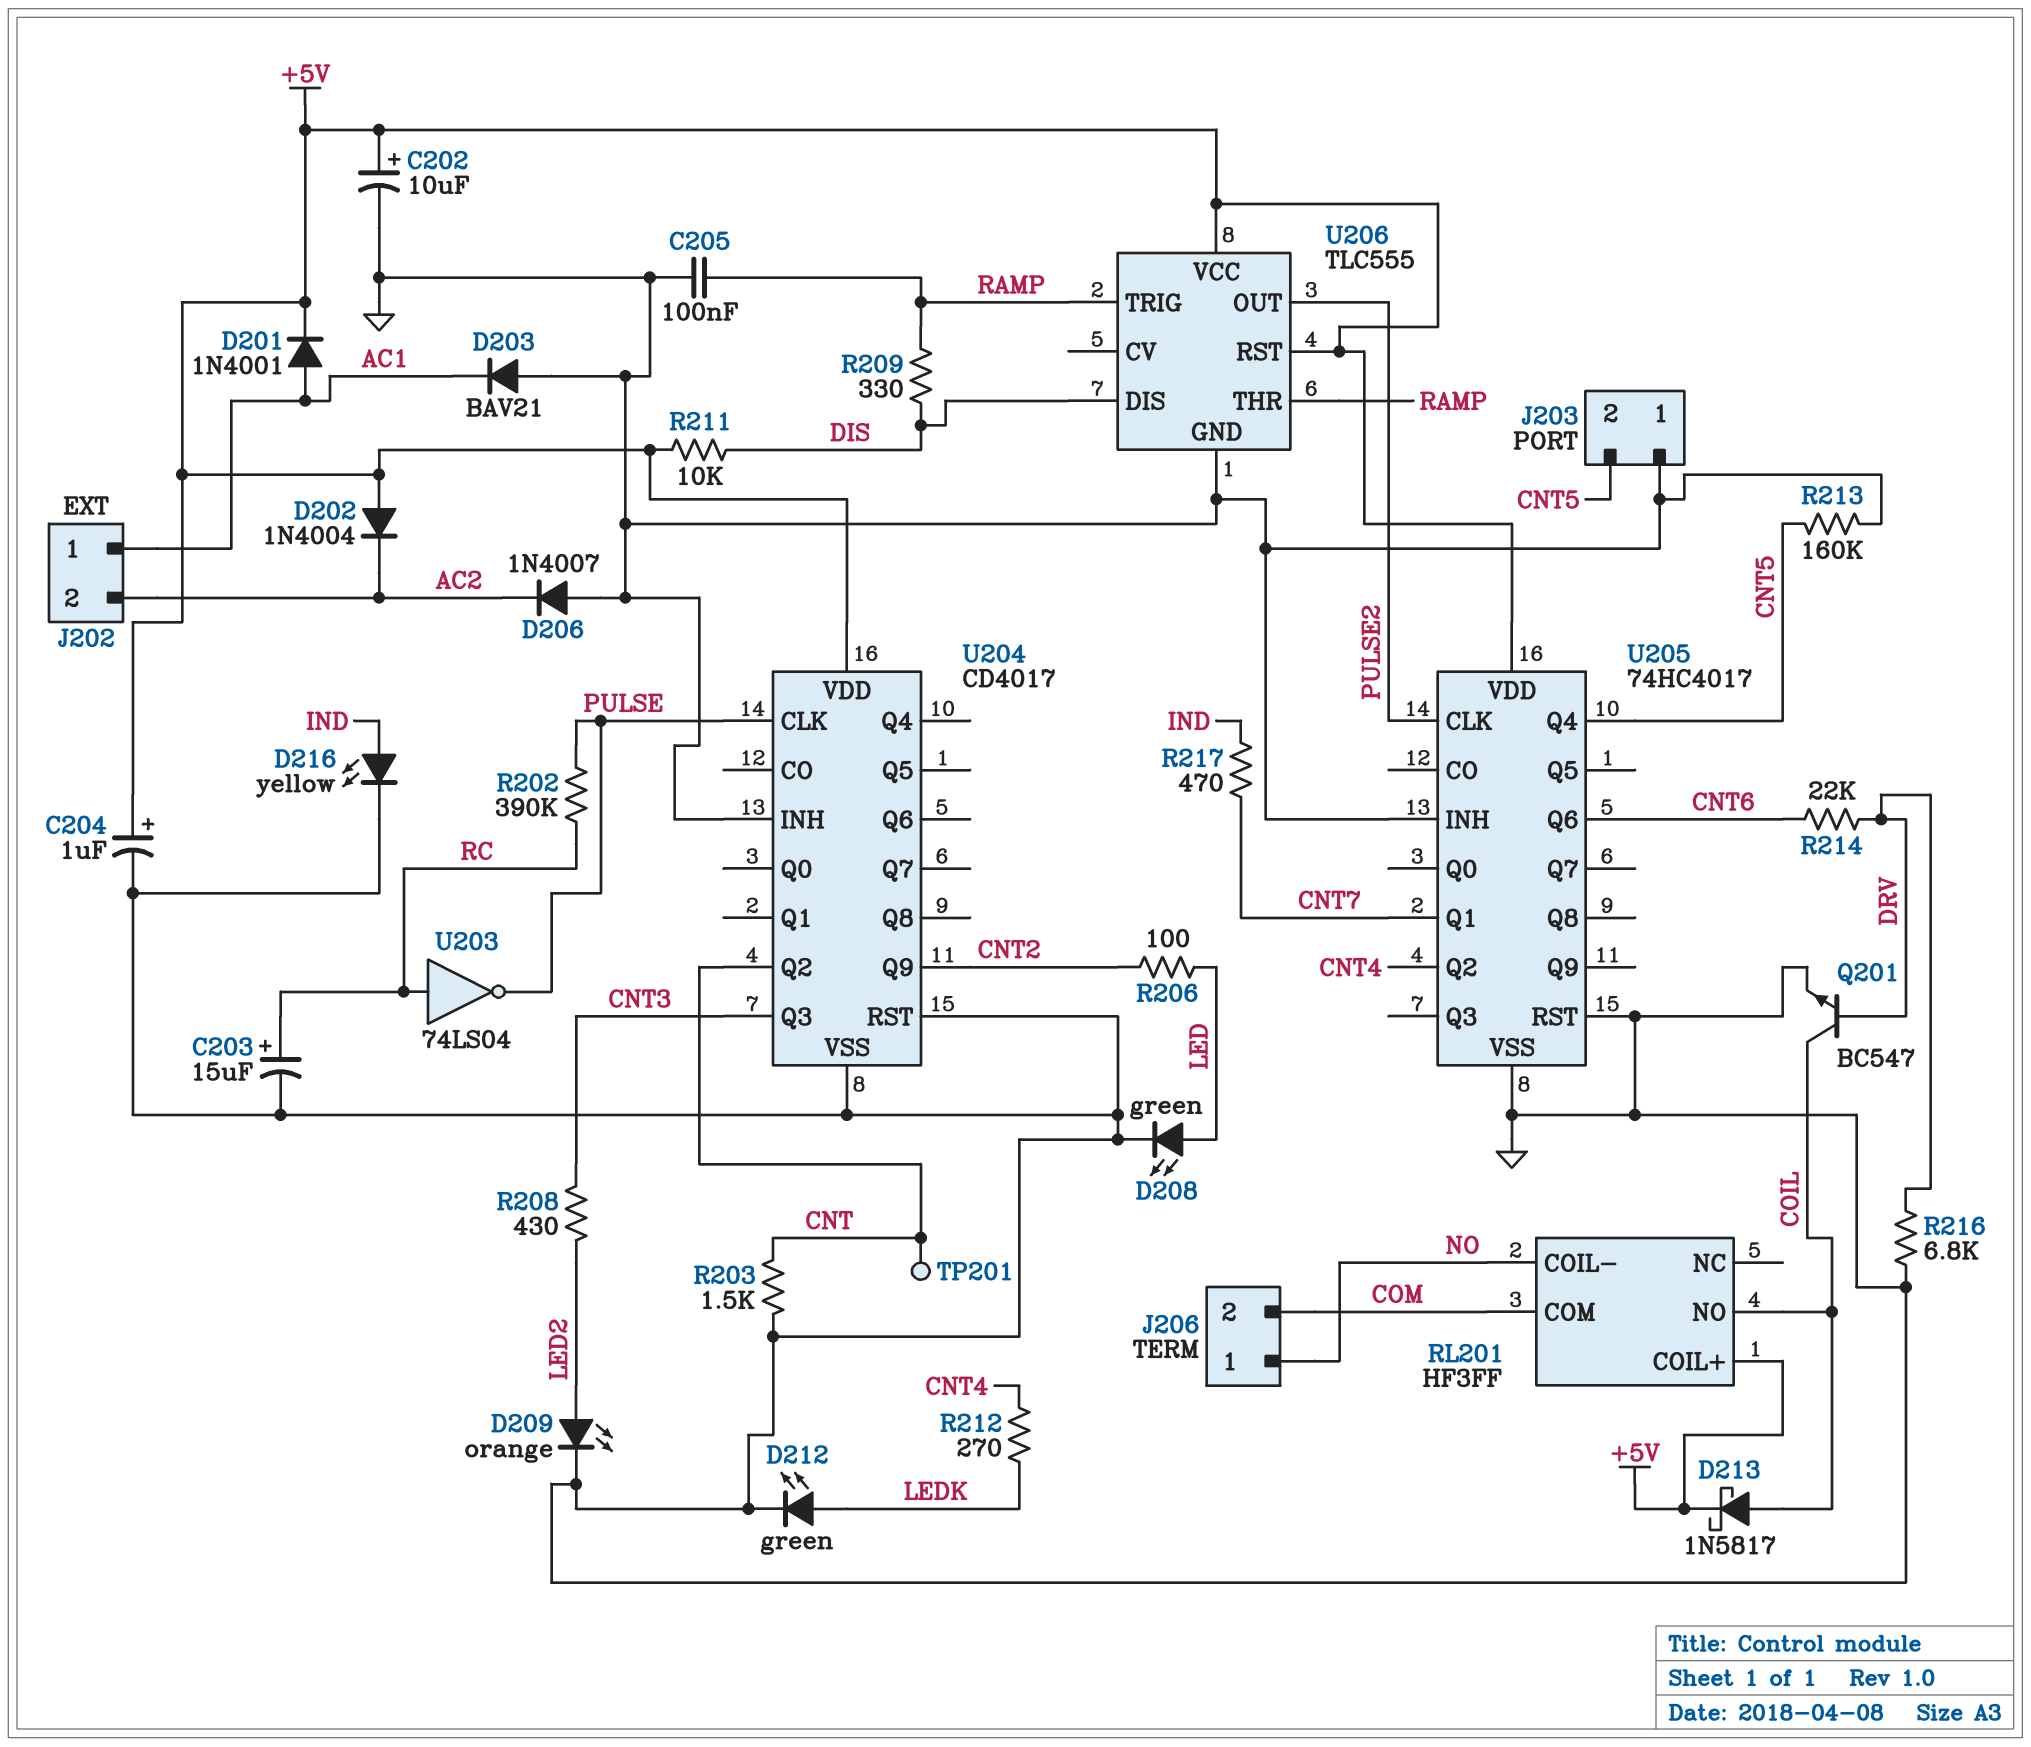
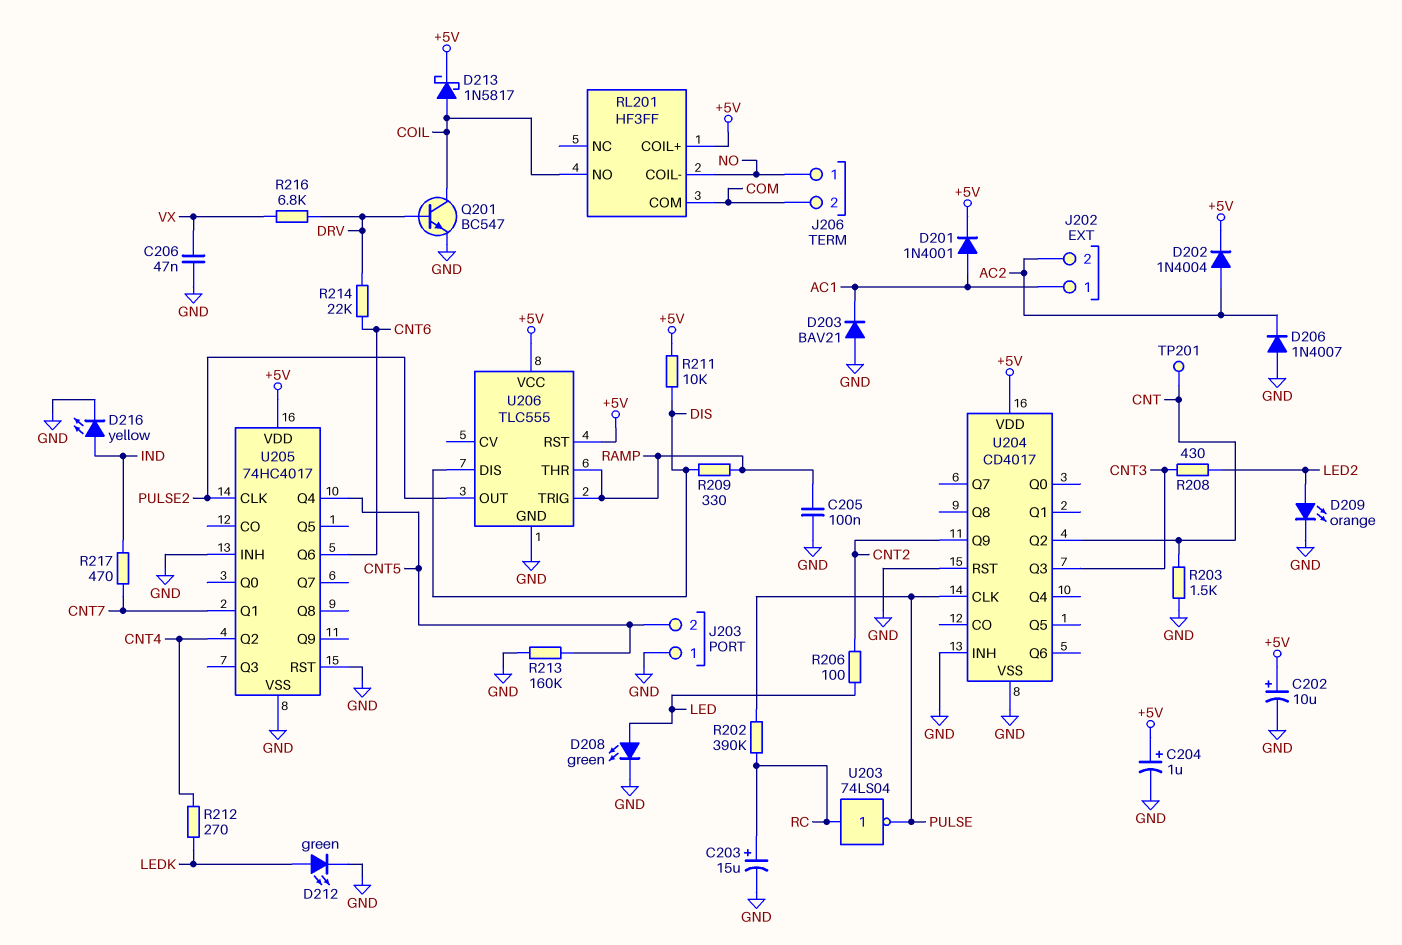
C206: none -> 47nF (GND, VX)
D202: diode 1N4004 (A +5V, K AC2) -> diode 1N4004 (A AC2, K +5V)
R216: 6.8k (DRV, GND) -> 6.8k (DRV, VX)

